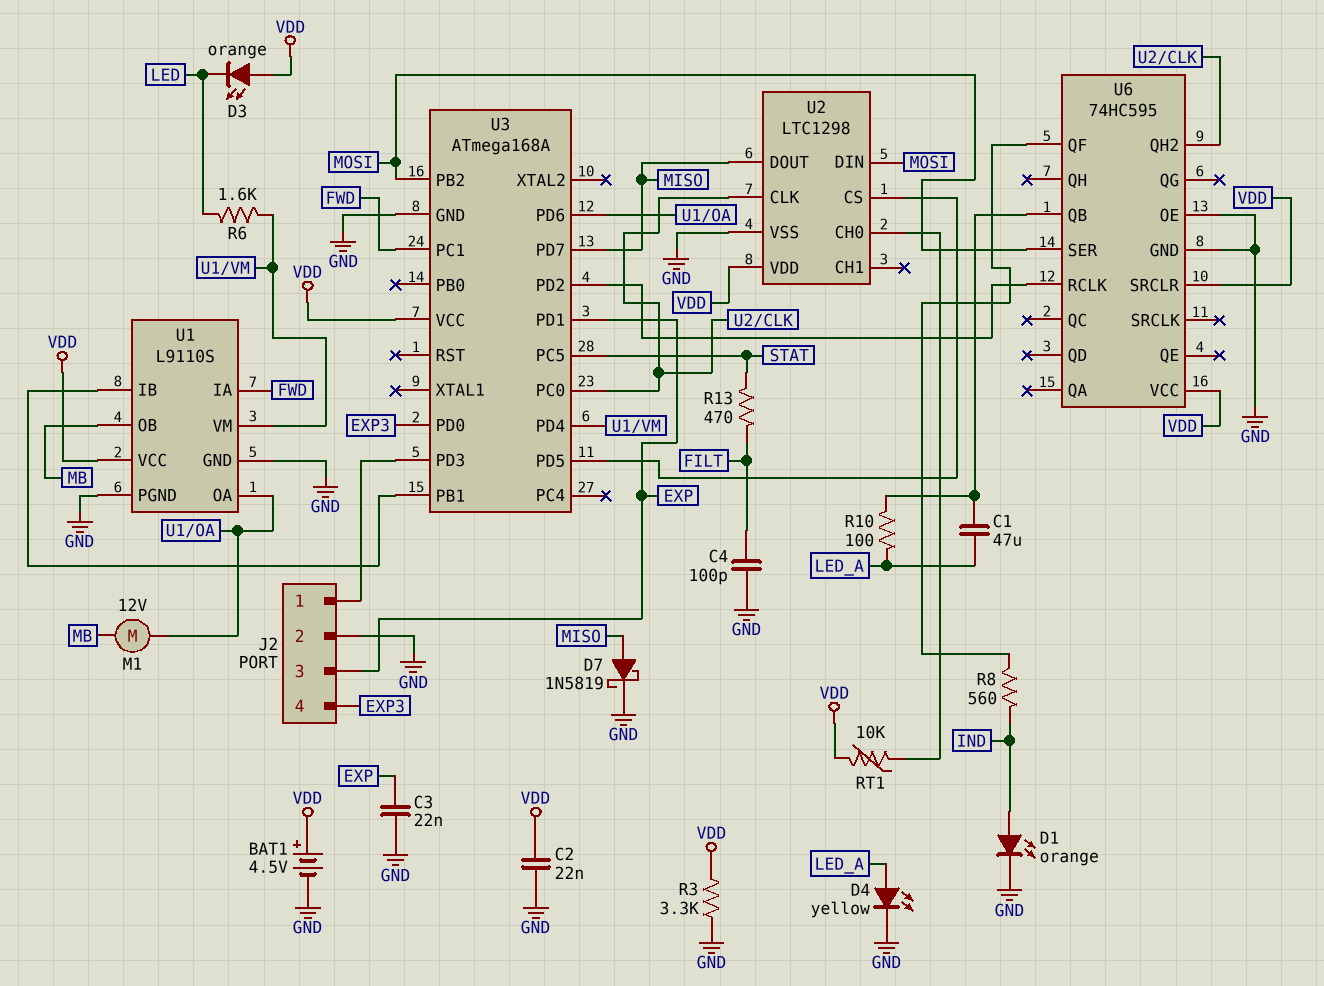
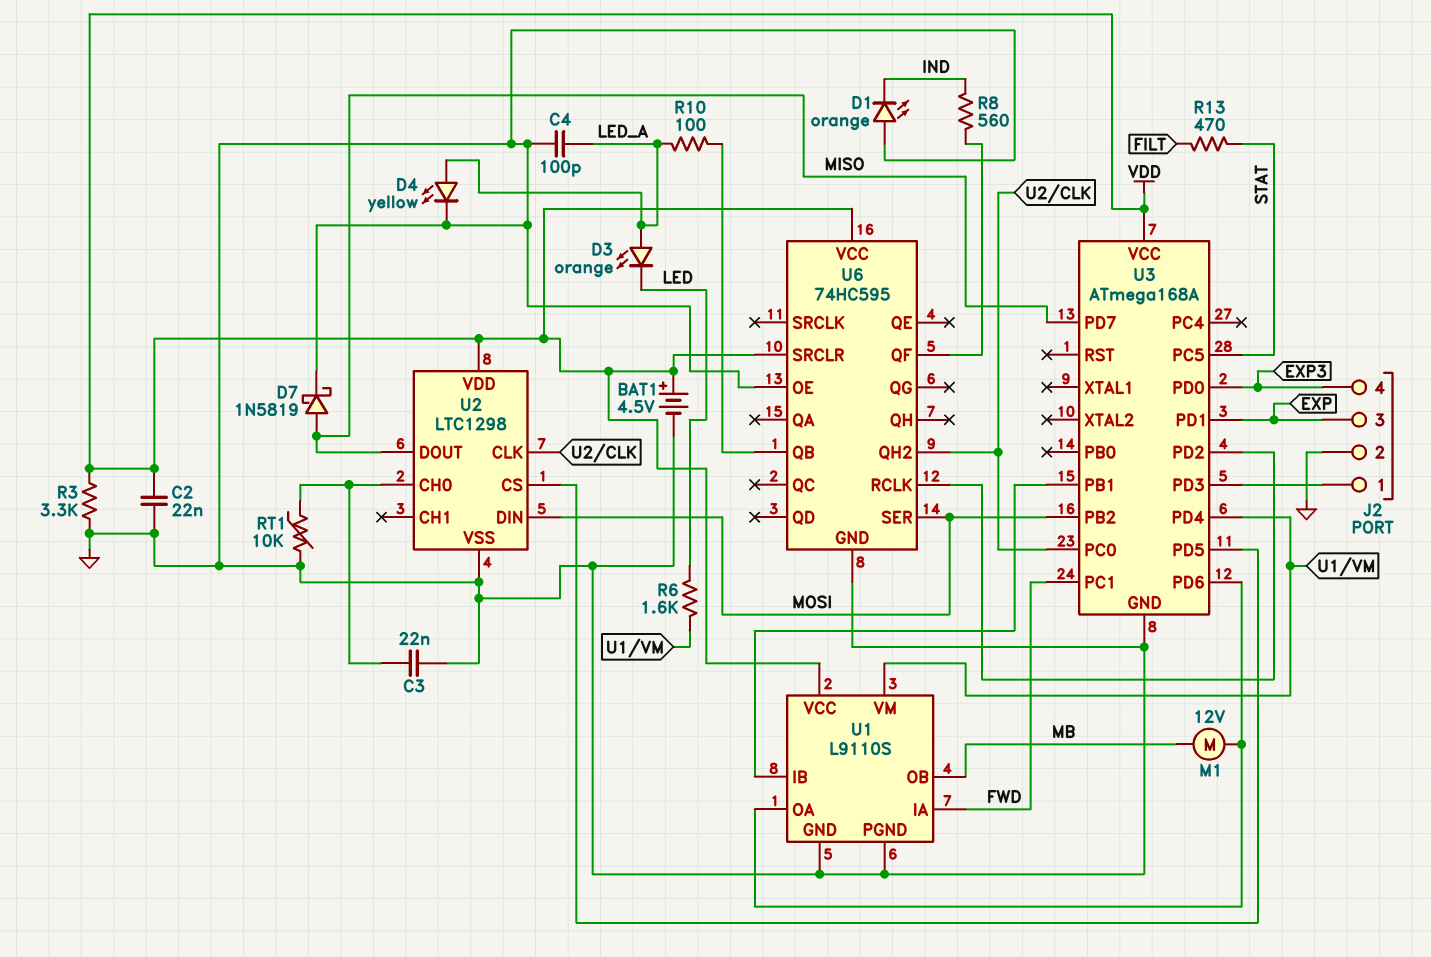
C1: 47uF (LED_A, U6/QB) -> none
C3: 22nF (EXP, GND) -> 22nF (GND, U2/CH0)
C4: 100pF (FILT, GND) -> 100pF (GND, LED_A)
D1: LED orange (A IND, K GND) -> LED orange (A GND, K IND)
D3: LED orange (A VDD, K LED) -> LED orange (A LED_A, K LED)
RT1: 10k (U2/CH0, VDD) -> 10k (GND, U2/CH0)

